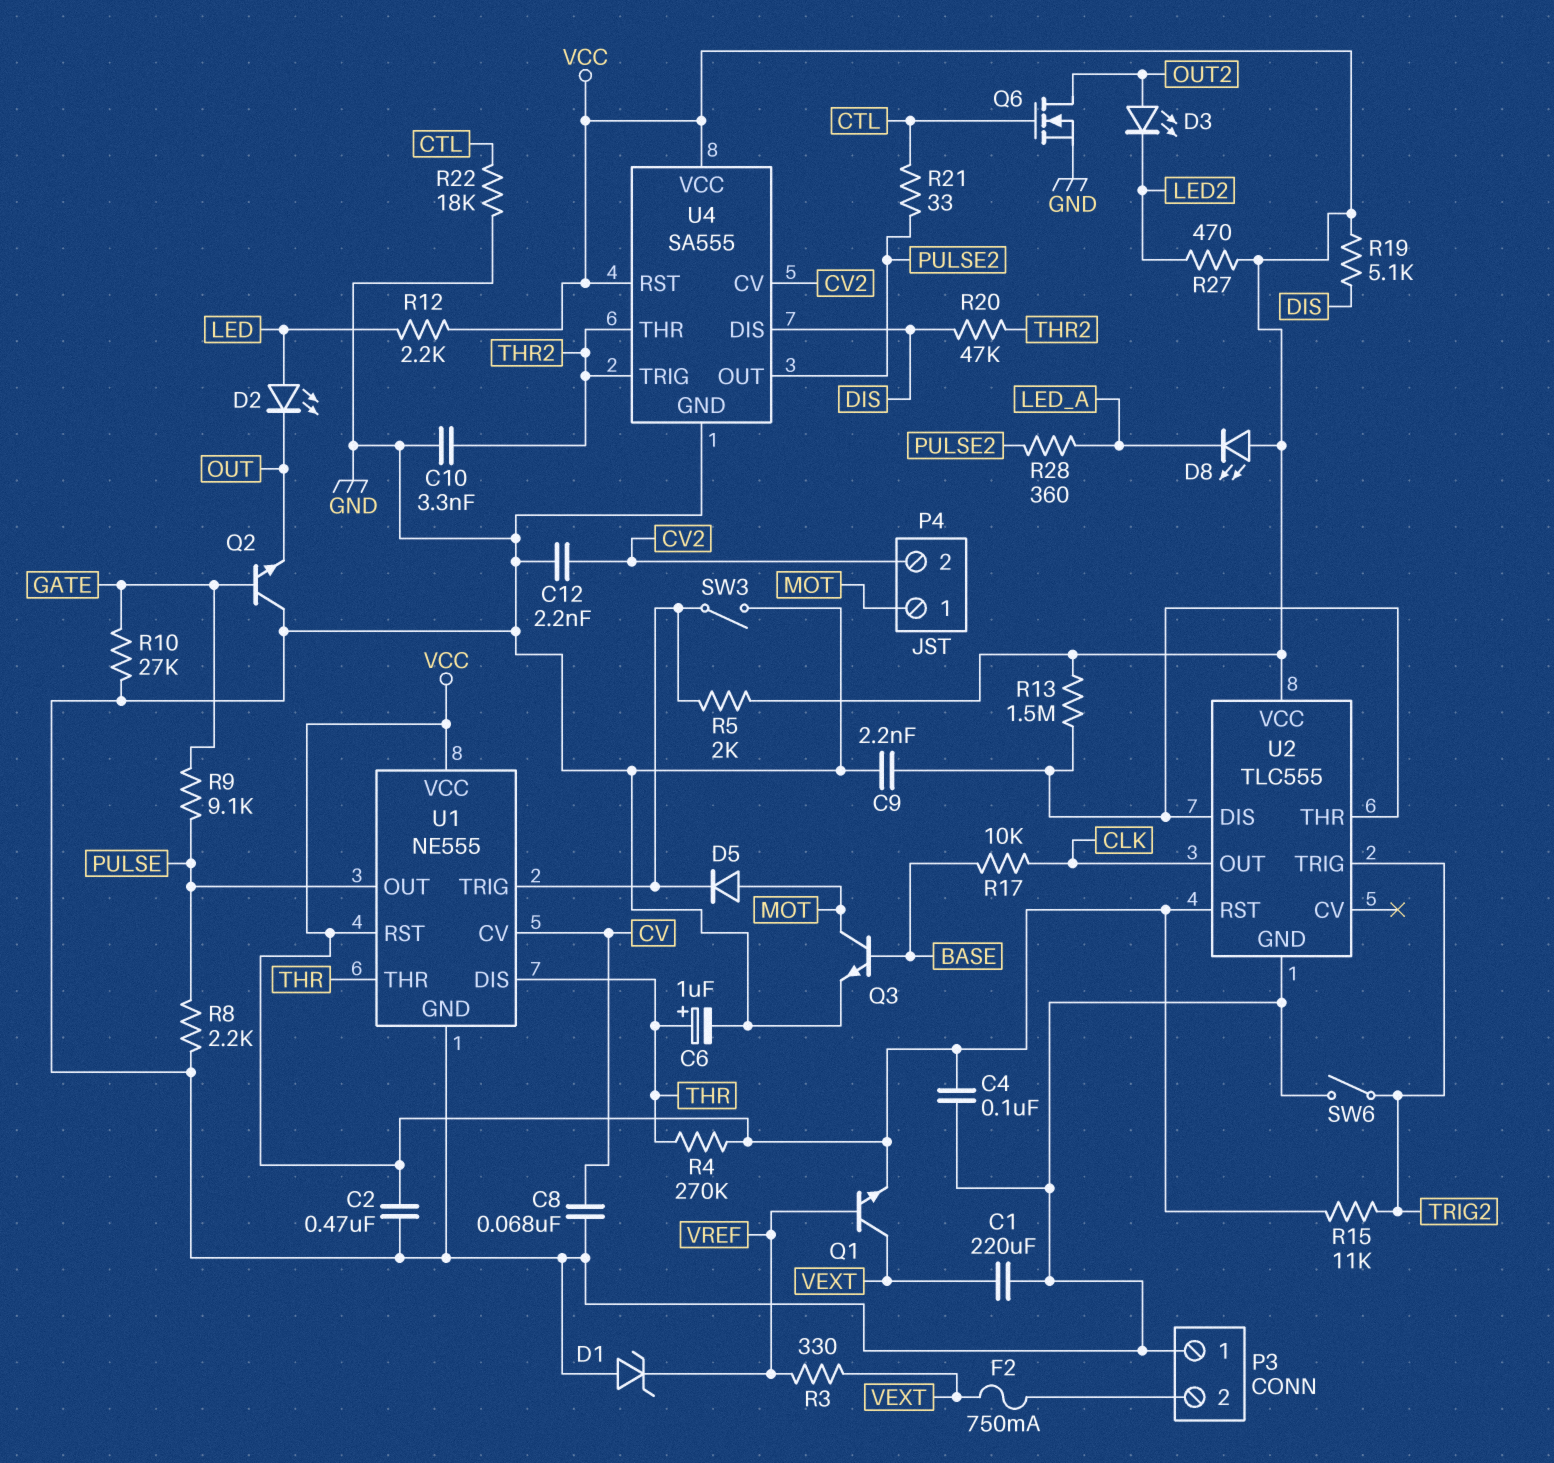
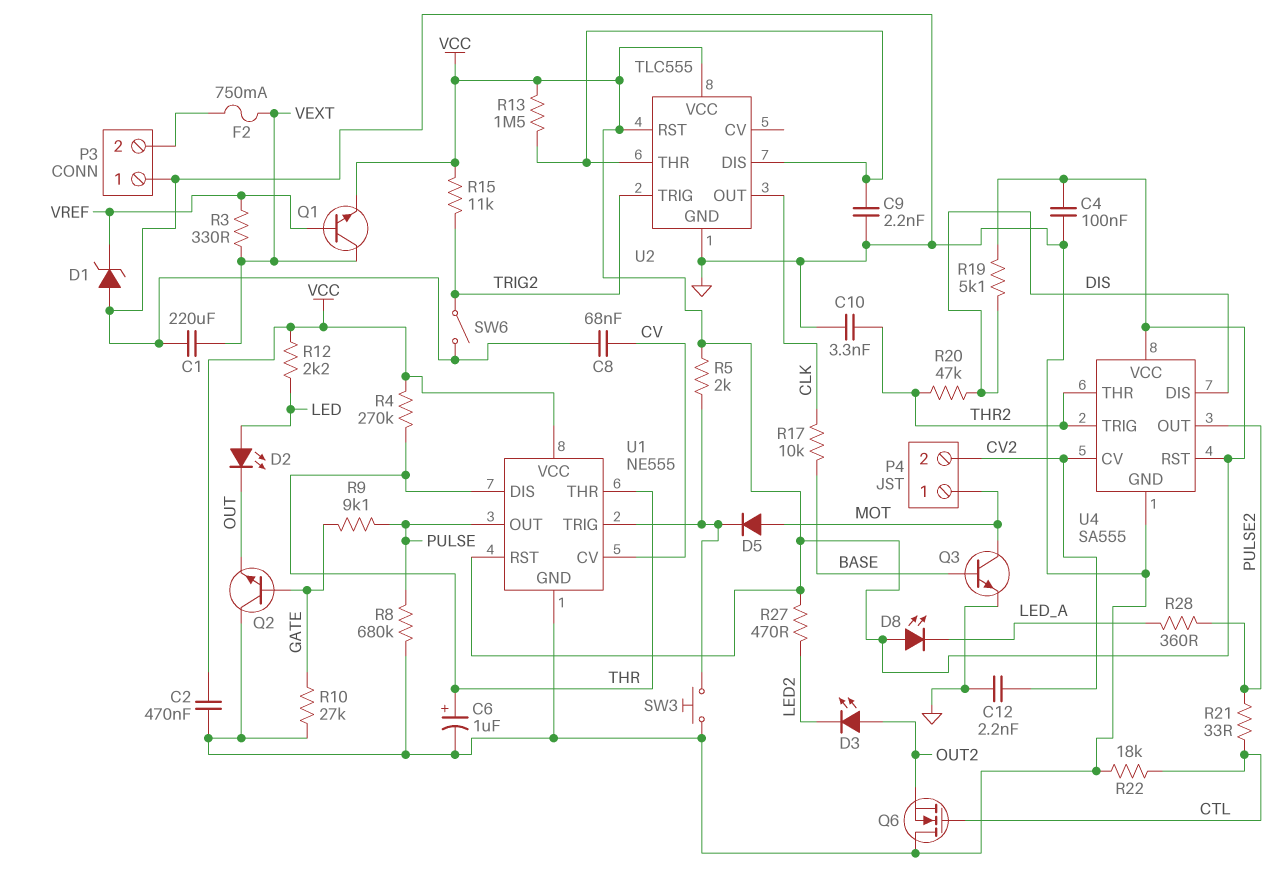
Q6: NMOS (G CTL, D OUT2, S GND) -> NMOS (G CTL, D GND, S OUT2)
R8: 2.2k (GND, PULSE) -> 680k (GND, PULSE)
SW3: switch (GND, U1/TRIG) -> button (GND, U1/TRIG)

